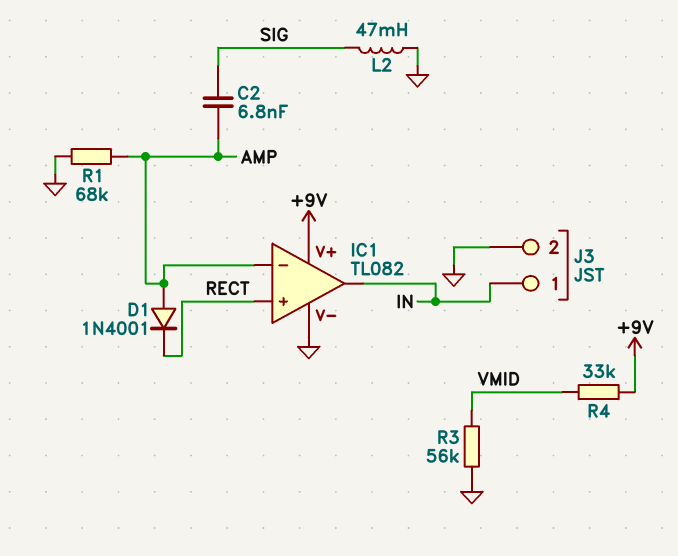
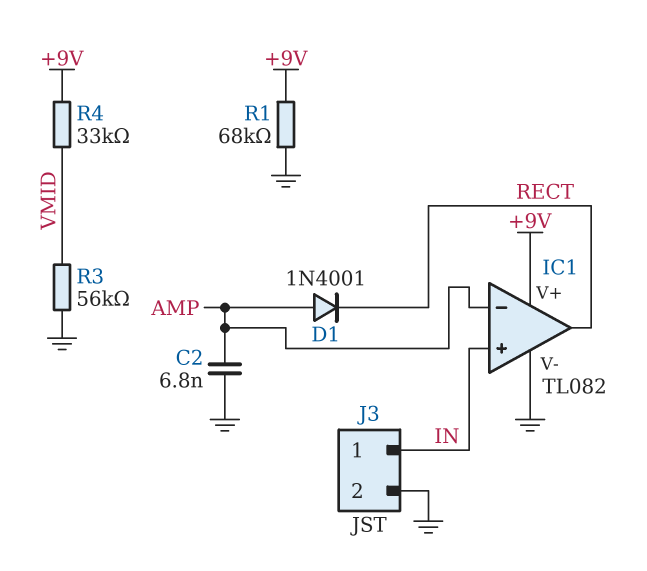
C2: 6.8nF (AMP, SIG) -> 6.8nF (AMP, GND)
IC1 pin in+: RECT -> IN
IC1 pin out: IN -> RECT
L2: 47mH (GND, SIG) -> none
R1: 68k (AMP, GND) -> 68k (+9V, GND)

